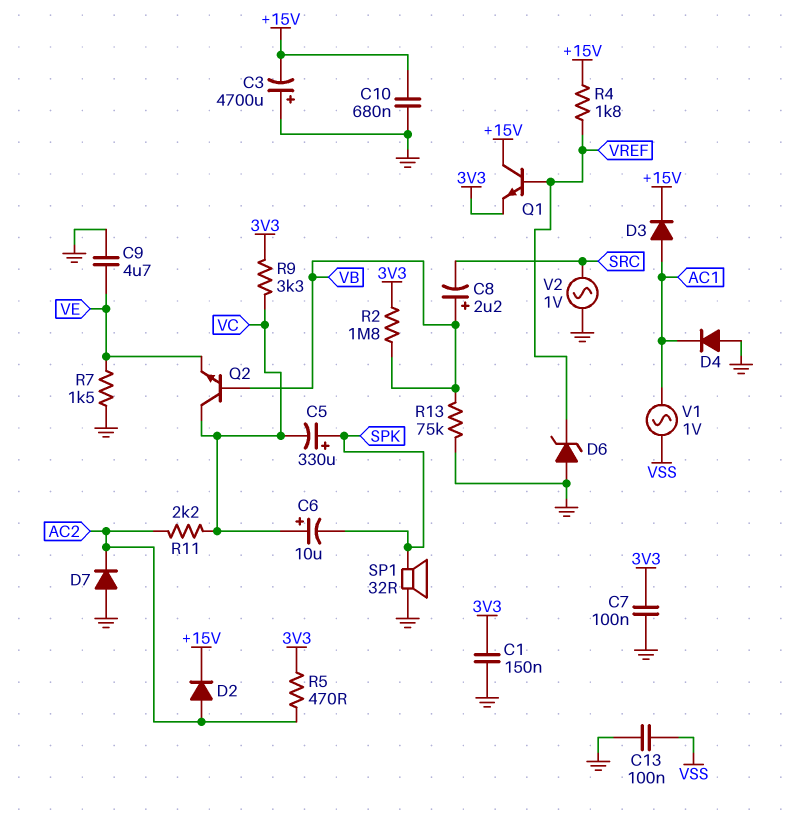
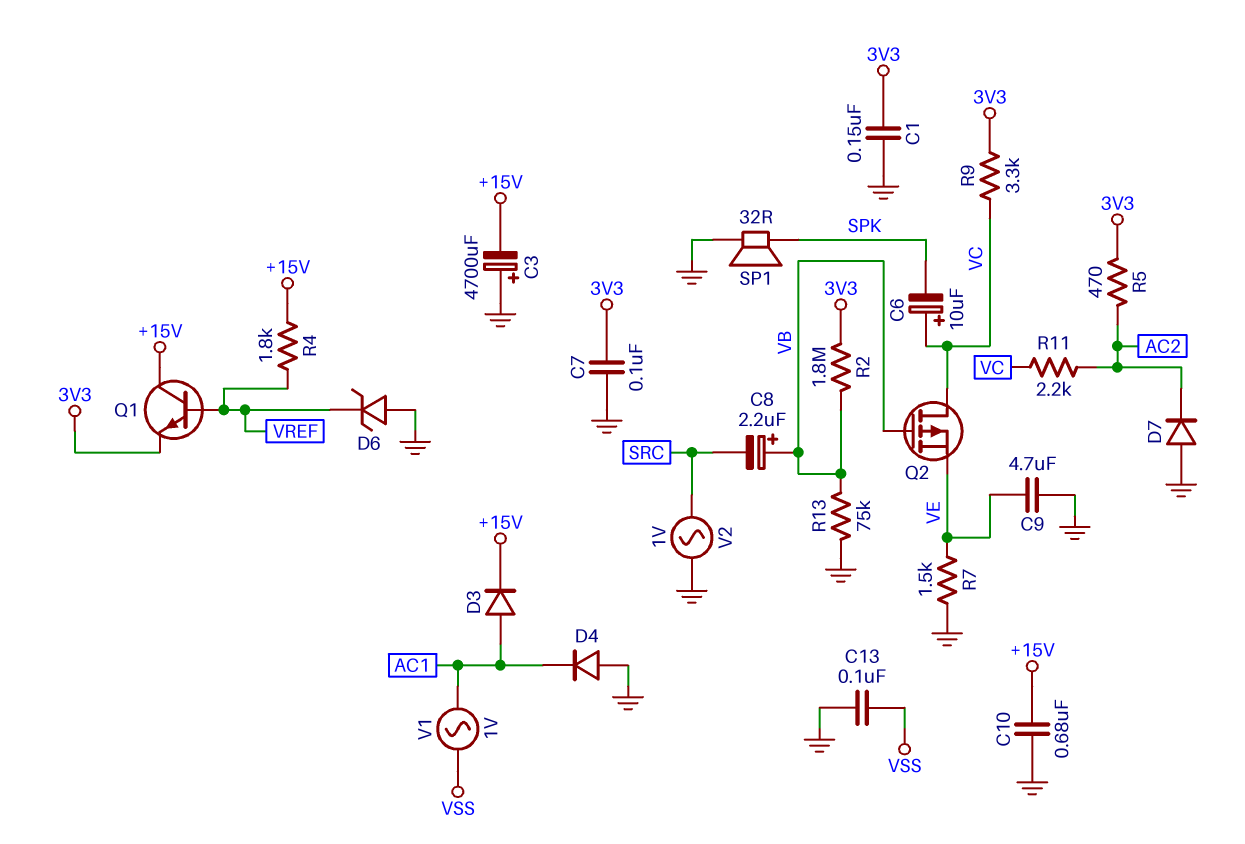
C5: 330uF (plus SPK, minus VC) -> none
D2: diode (A AC2, K +15V) -> none
Q2: NPN (B VB, C VC, E VE) -> PMOS (G VB, D VC, S VE)

